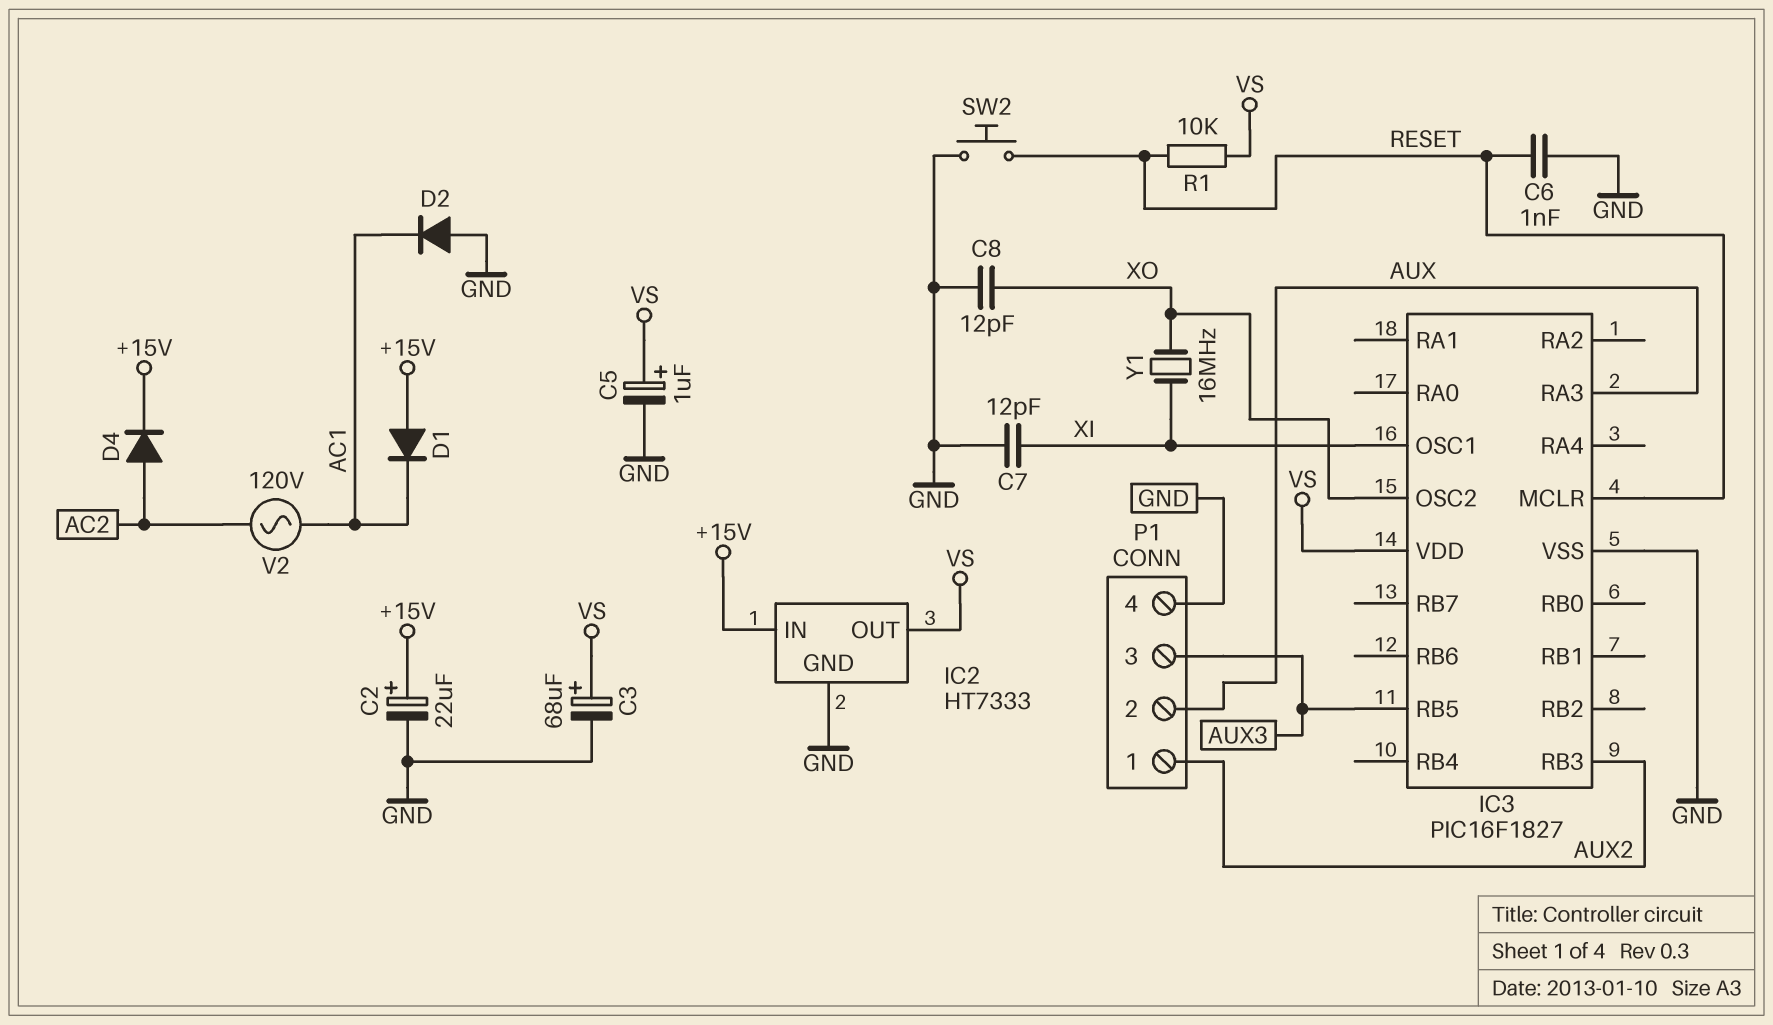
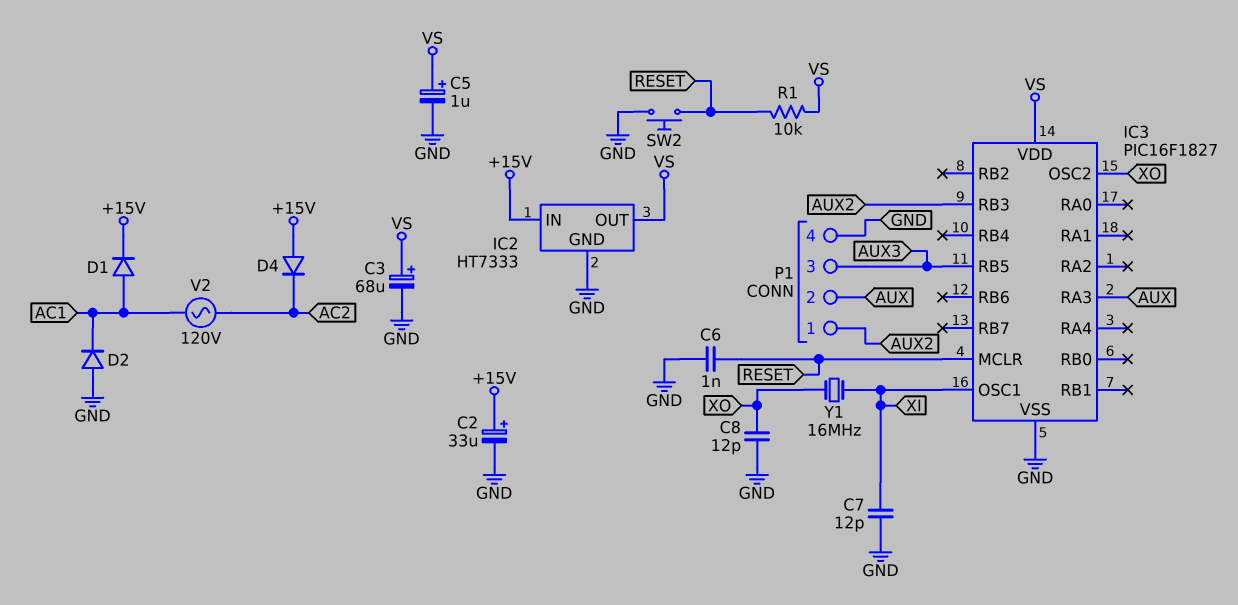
C2: 22uF (plus +15V, minus GND) -> 33uF (plus +15V, minus GND)
D1: diode (A +15V, K AC1) -> diode (A AC1, K +15V)
D4: diode (A AC2, K +15V) -> diode (A +15V, K AC2)

